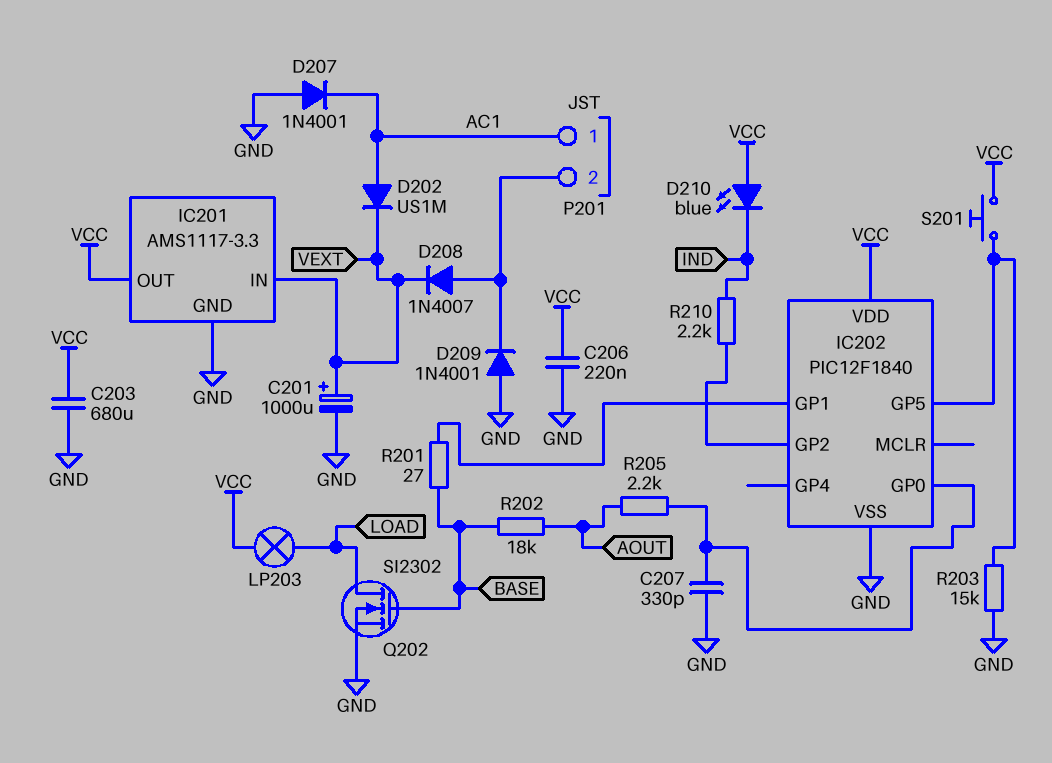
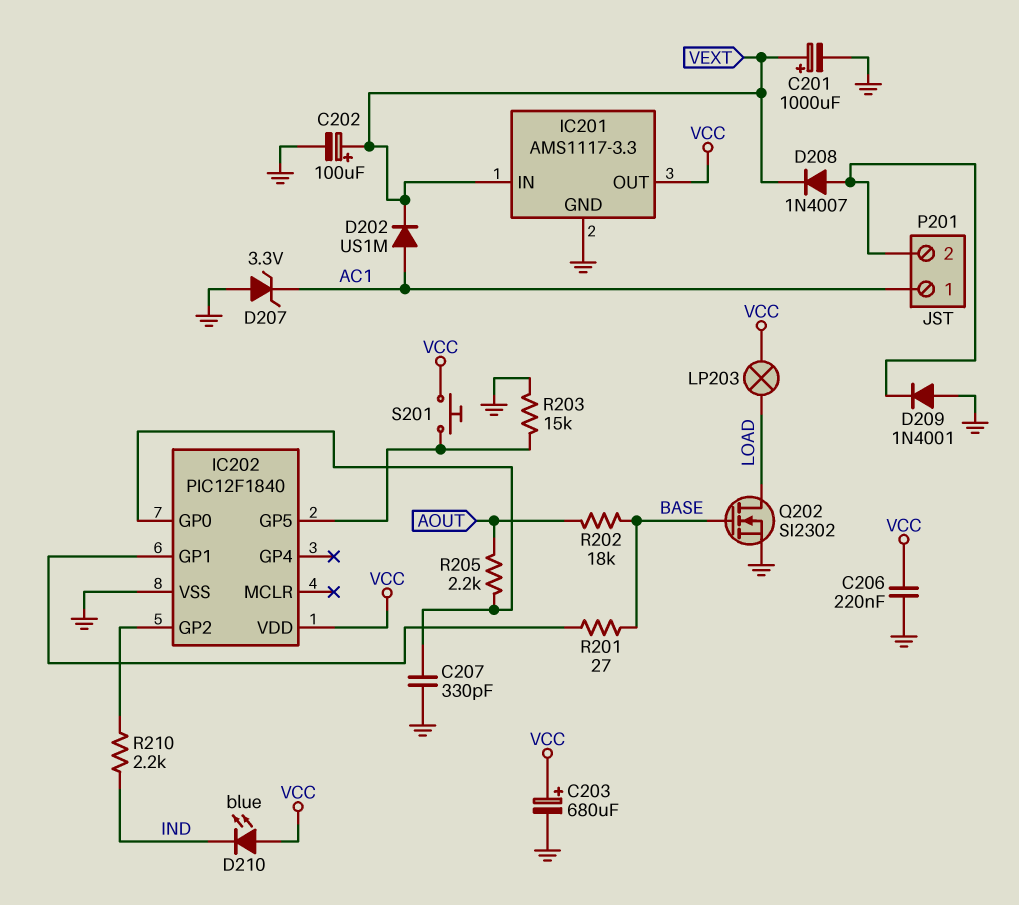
C202: none -> 100uF (plus VEXT, minus GND)
C203: 680uF (GND, VCC) -> 680uF (plus VCC, minus GND)
D207: diode 1N4001 (A GND, K AC1) -> zener 3.3V (A GND, K AC1)

